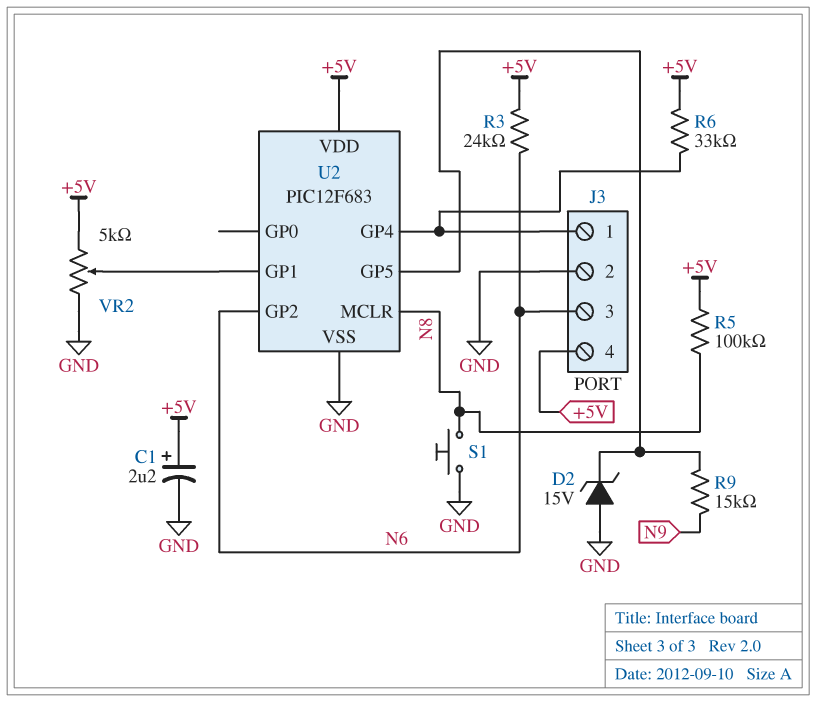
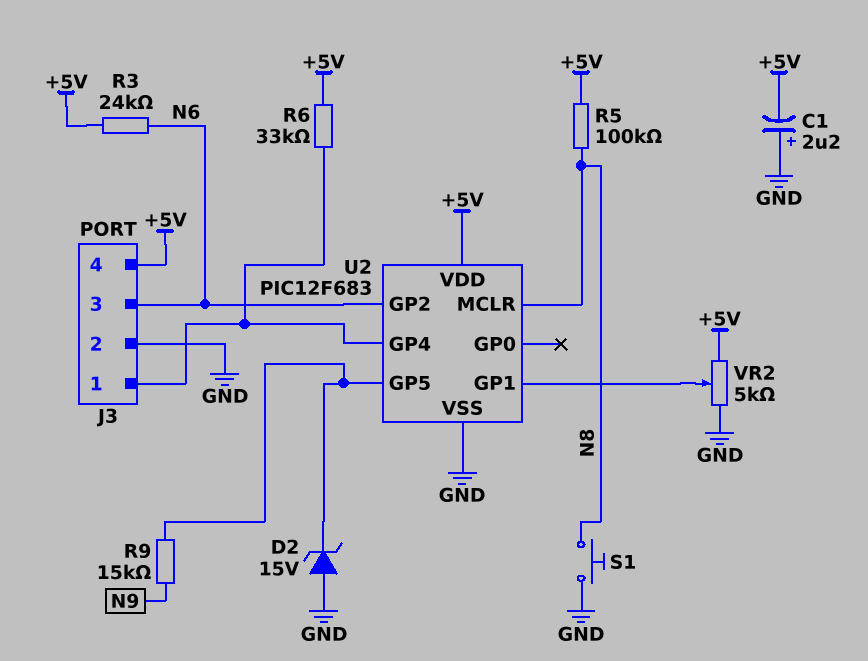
C1: 2.2uF (plus +5V, minus GND) -> 2.2uF (plus GND, minus +5V)

